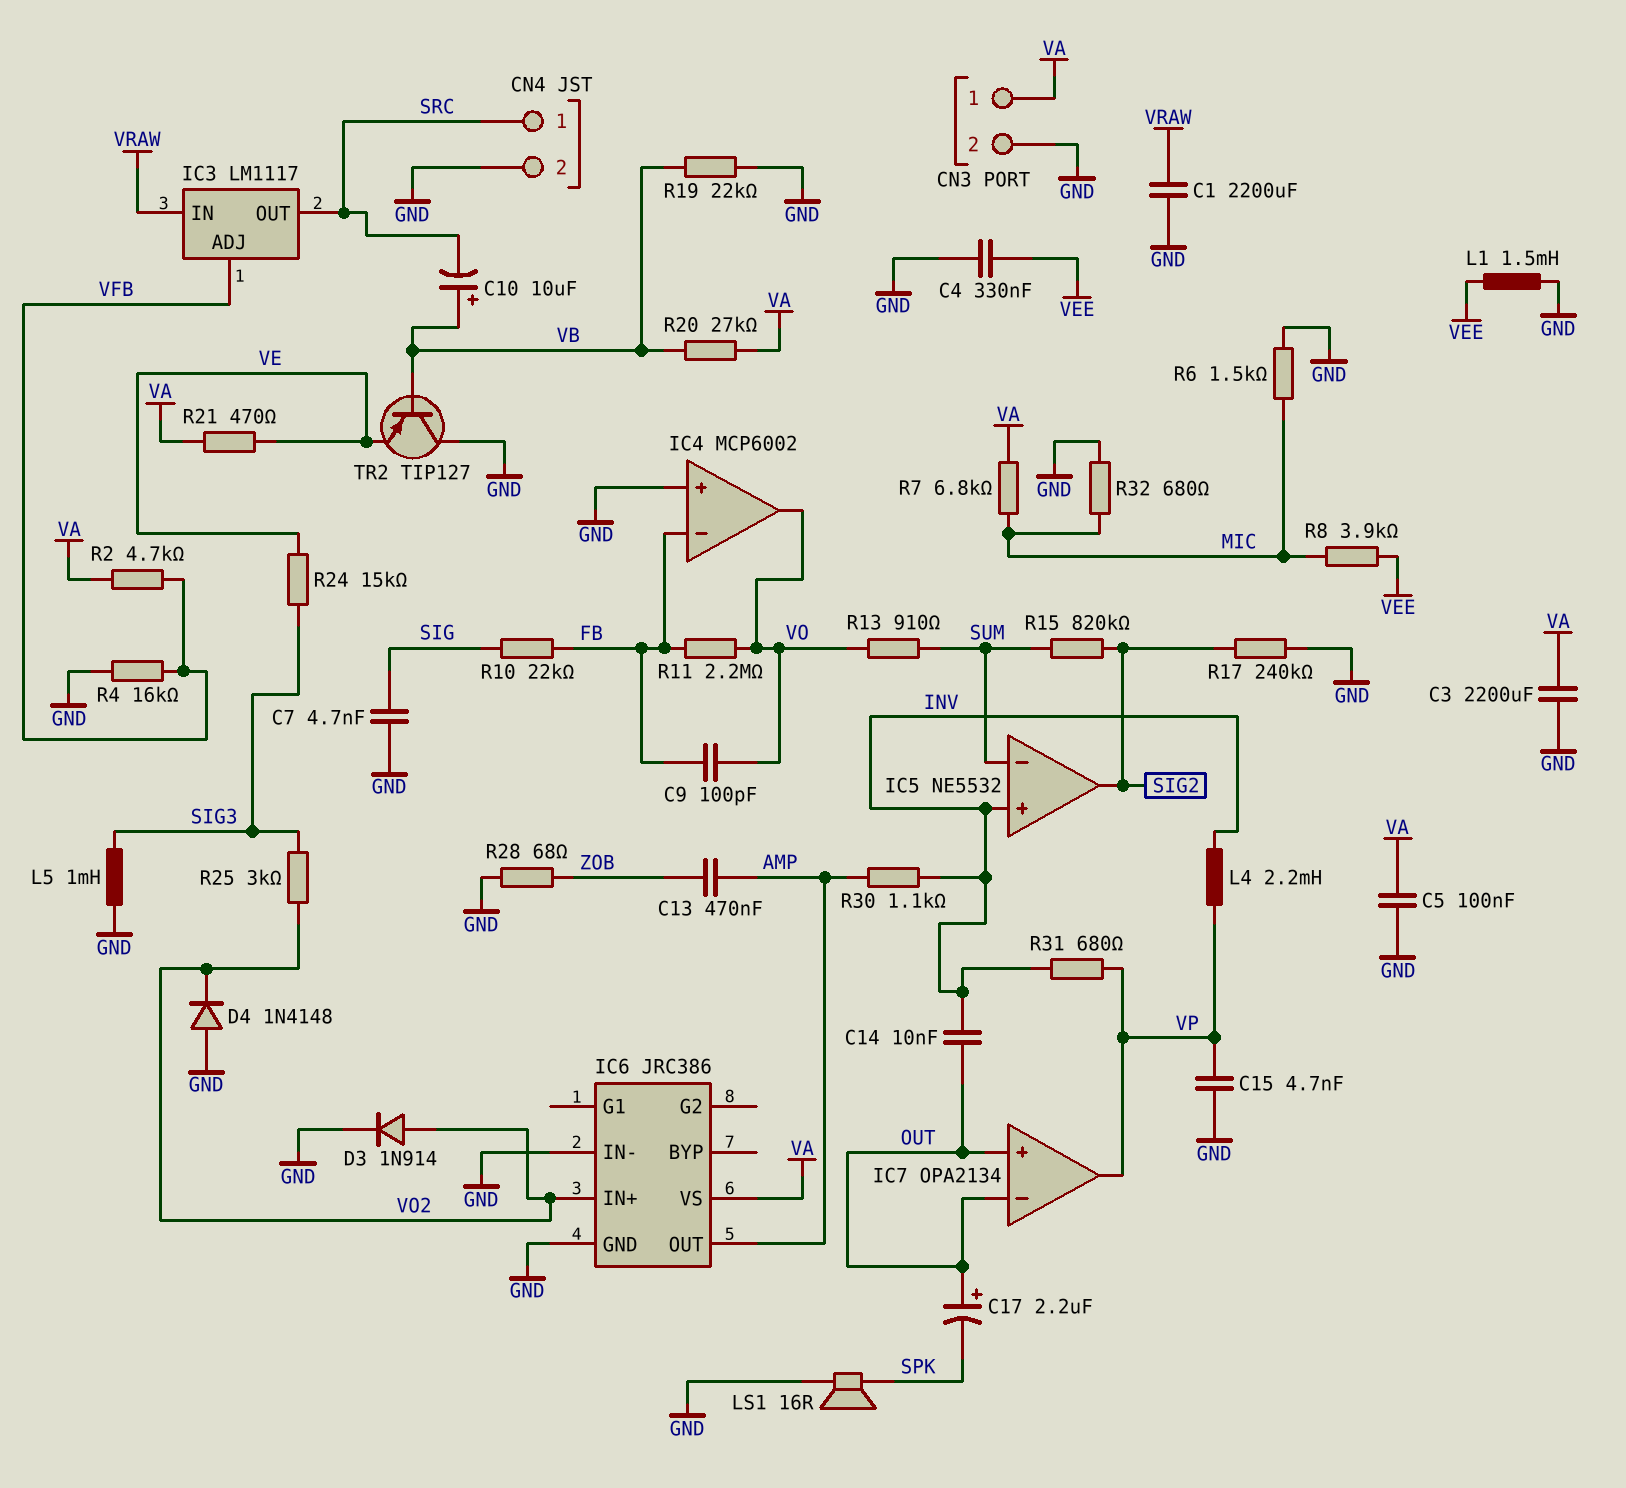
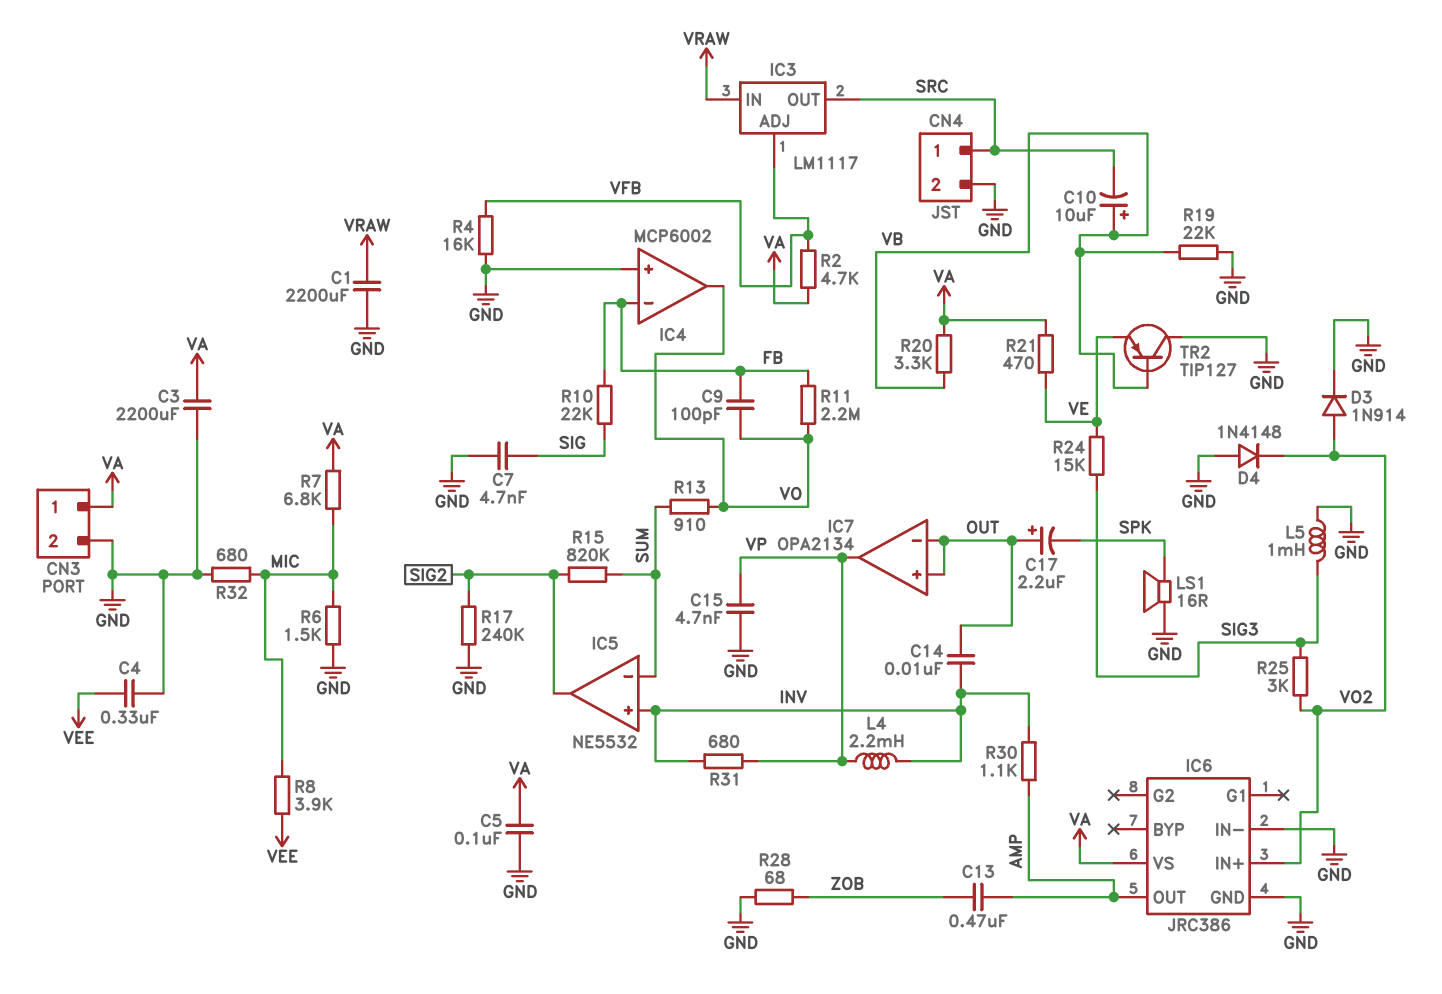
L1: 1.5mH (GND, VEE) -> none
R20: 27k (VA, VB) -> 3.3k (VA, VB)

